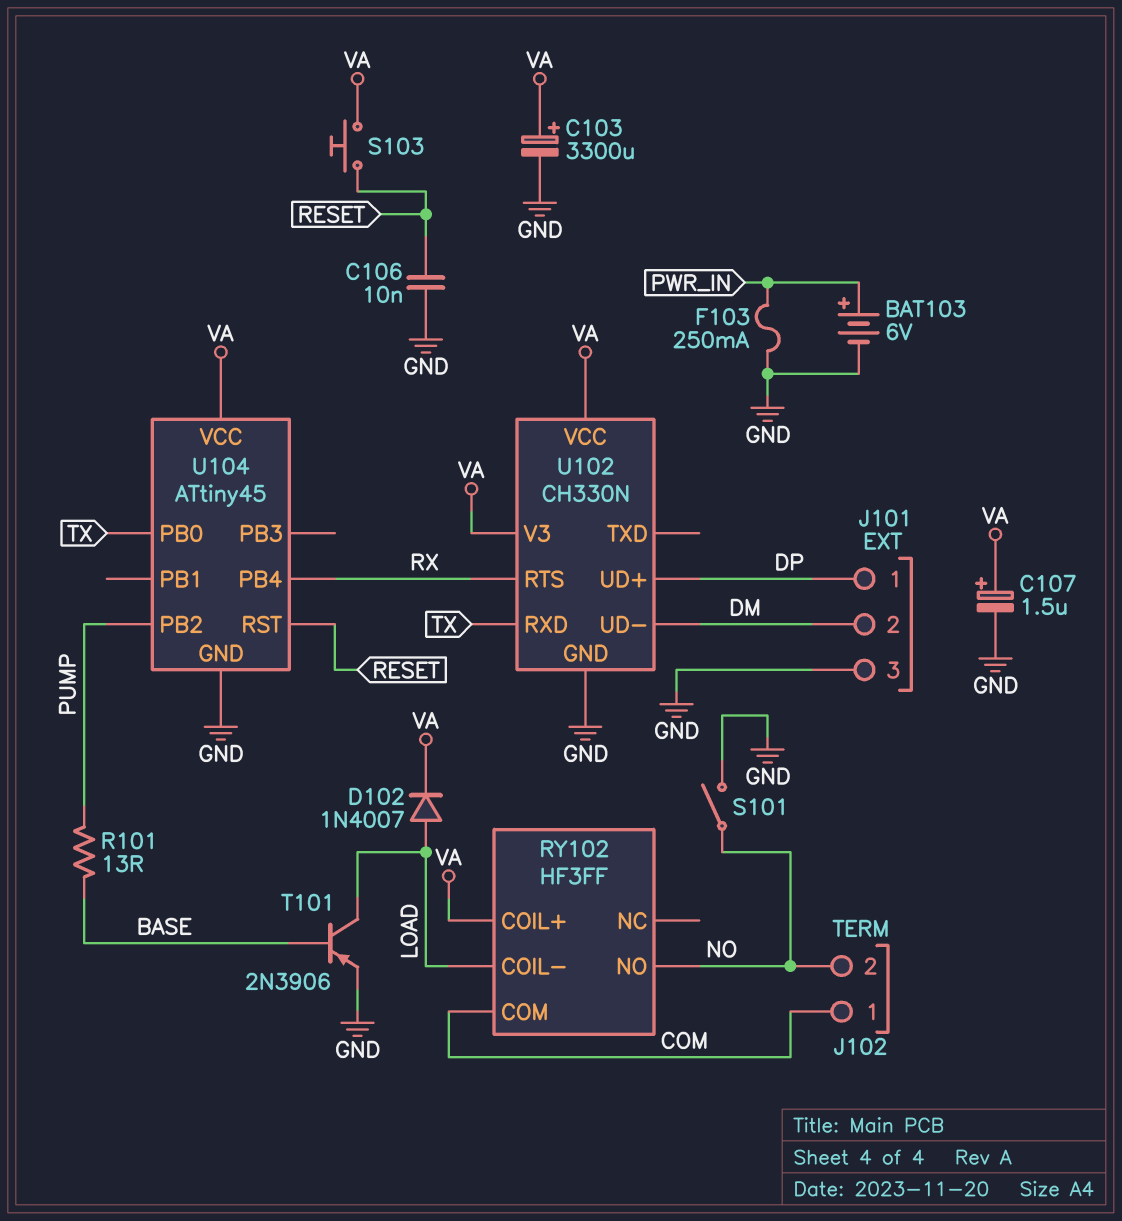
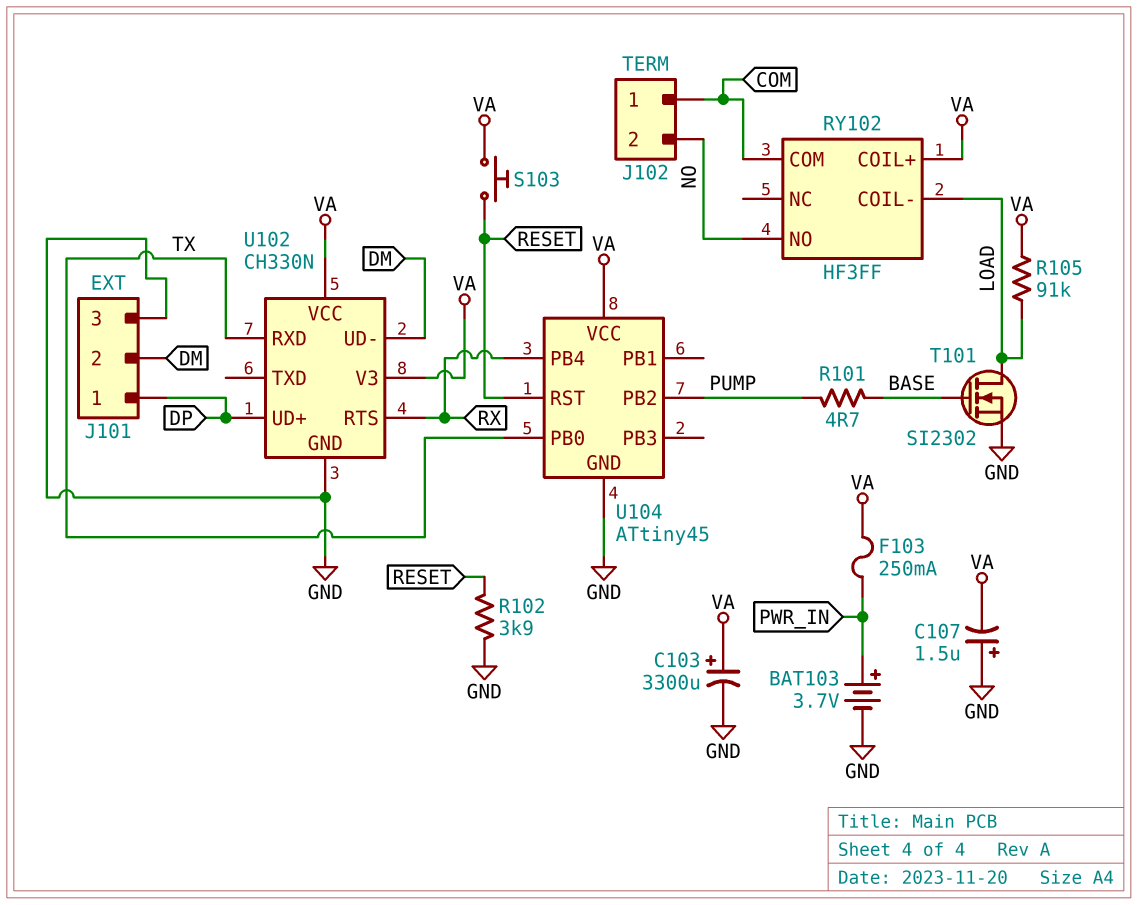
BAT103: 6V (plus PWR_IN, minus GND) -> 3.7V (plus PWR_IN, minus GND)
C106: 10nF (GND, RESET) -> none
C107: 1.5uF (plus VA, minus GND) -> 1.5uF (plus GND, minus VA)
D102: diode 1N4007 (A LOAD, K VA) -> none
F103: 250mA (GND, PWR_IN) -> 250mA (PWR_IN, VA)
R101: 13 (BASE, PUMP) -> 4.7 (BASE, PUMP)
R102: none -> 3.9k (GND, RESET)
R105: none -> 91k (LOAD, VA)
S101: switch (GND, NO) -> none
T101: PNP 2N3906 (B BASE, C LOAD, E GND) -> NMOS SI2302 (G BASE, D LOAD, S GND)

